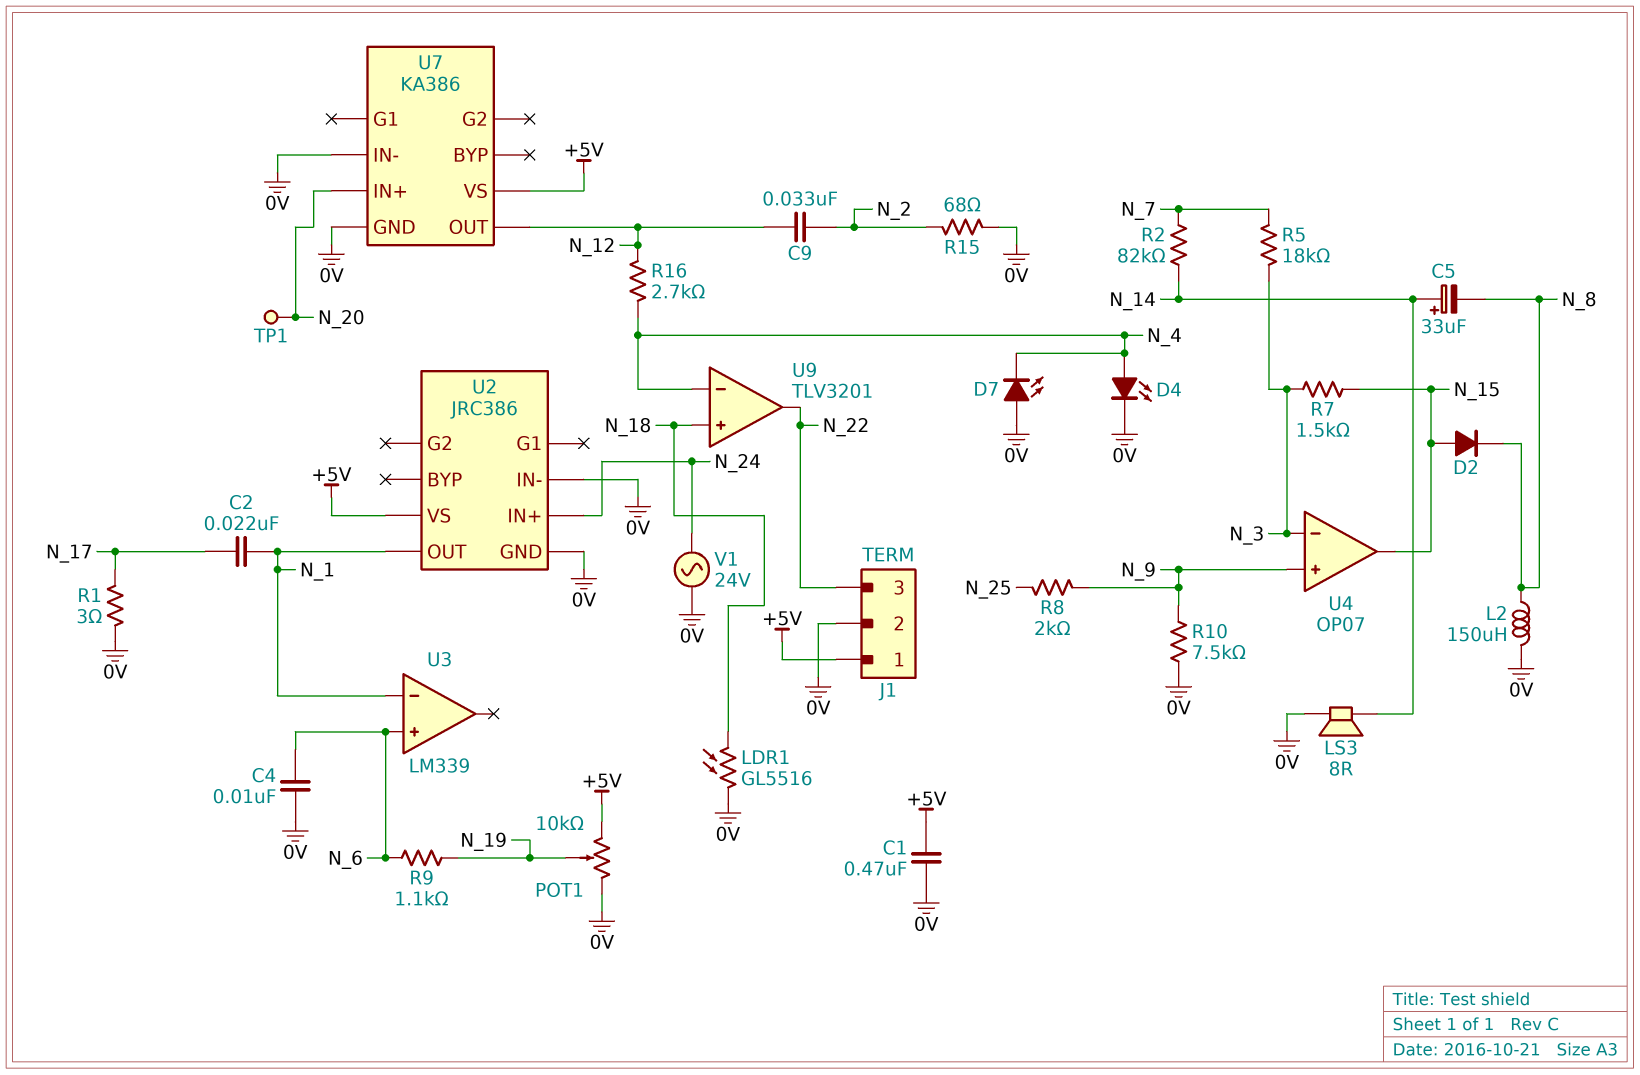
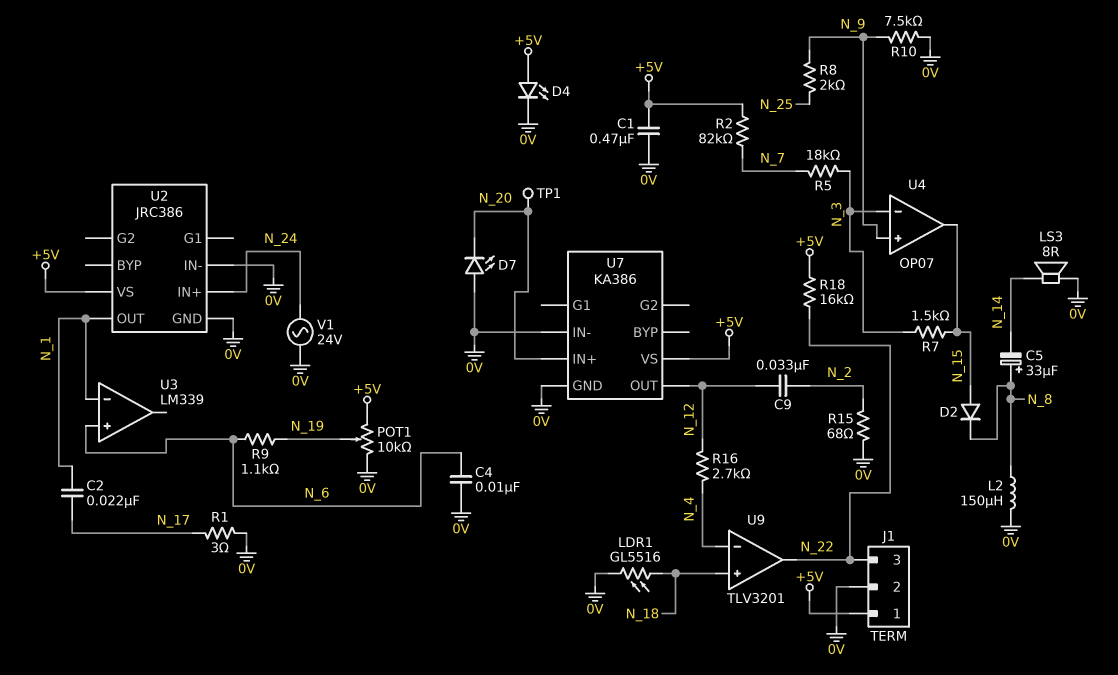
C5: 33uF (plus N_14, minus N_8) -> 33uF (plus N_8, minus N_14)
D4: LED (A N_4, K 0V) -> LED (A +5V, K 0V)
D7: LED (A 0V, K N_4) -> LED (A 0V, K N_20)
R2: 82k (N_7, N_14) -> 82k (+5V, N_7)
R18: none -> 16k (+5V, N_22)

